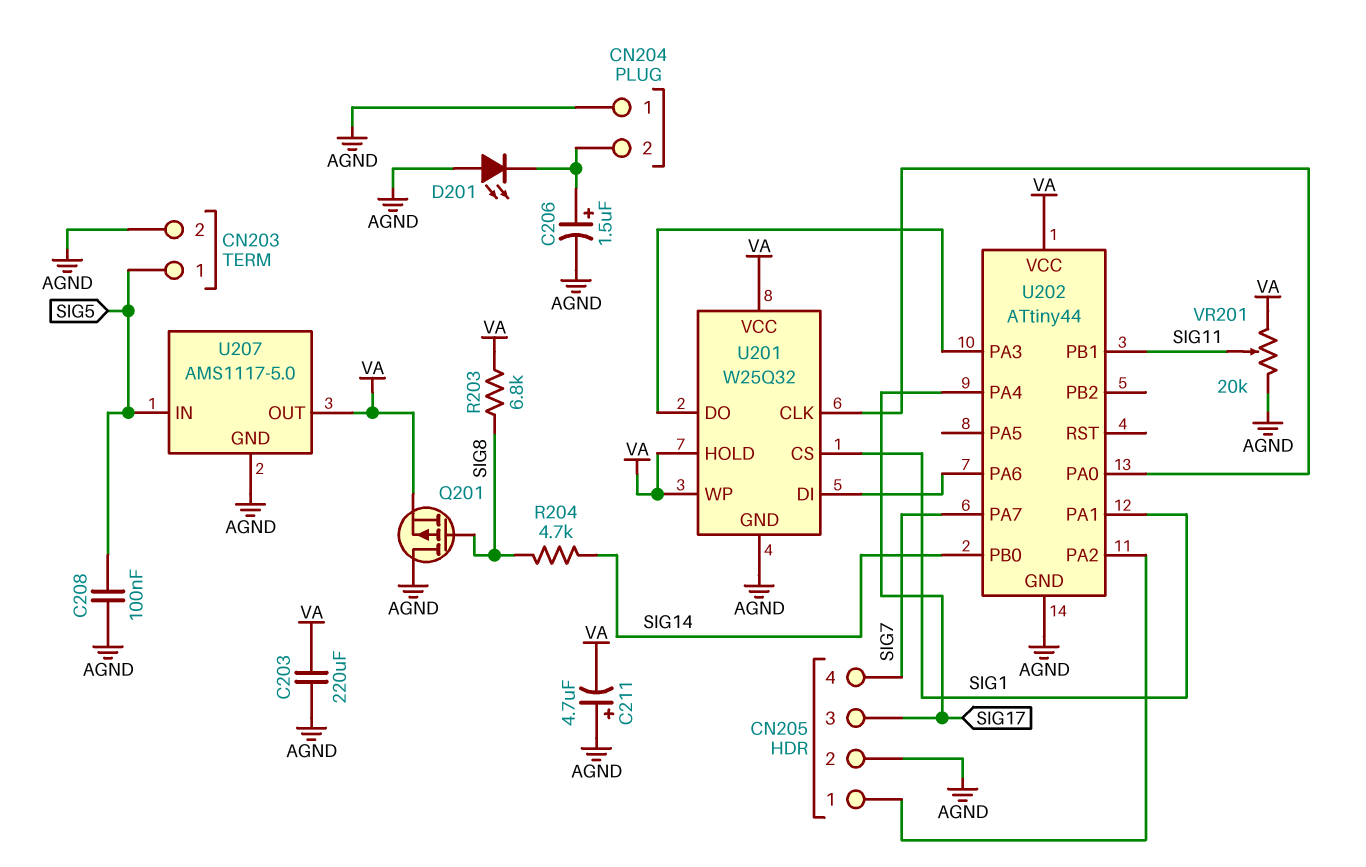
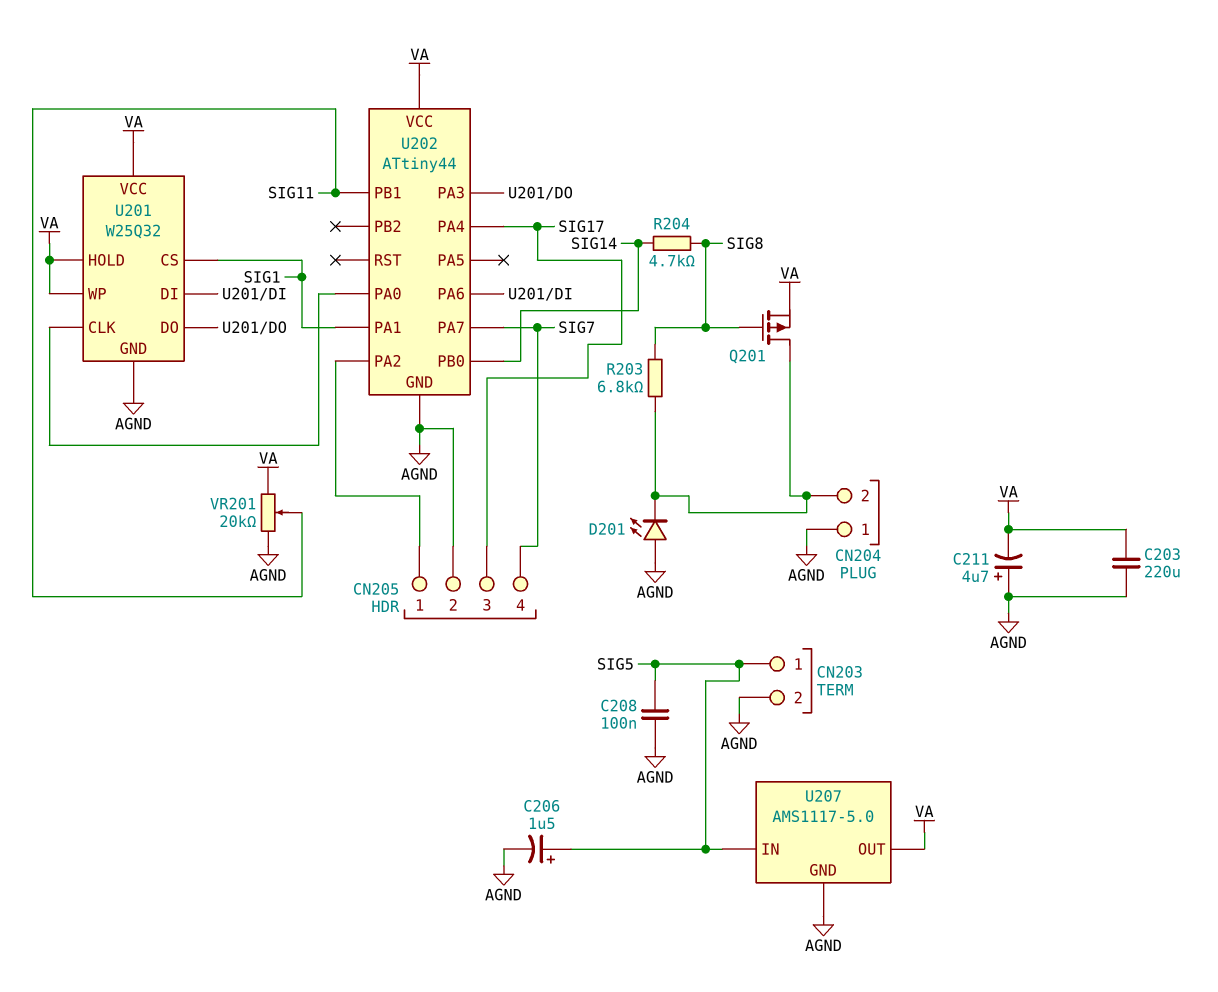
C206: 1.5uF (plus CN204/2, minus AGND) -> 1.5uF (plus SIG5, minus AGND)
Q201: PMOS (G SIG8, D AGND, S VA) -> PMOS (G SIG8, D CN204/2, S VA)
R203: 6.8k (SIG8, VA) -> 6.8k (CN204/2, SIG8)

